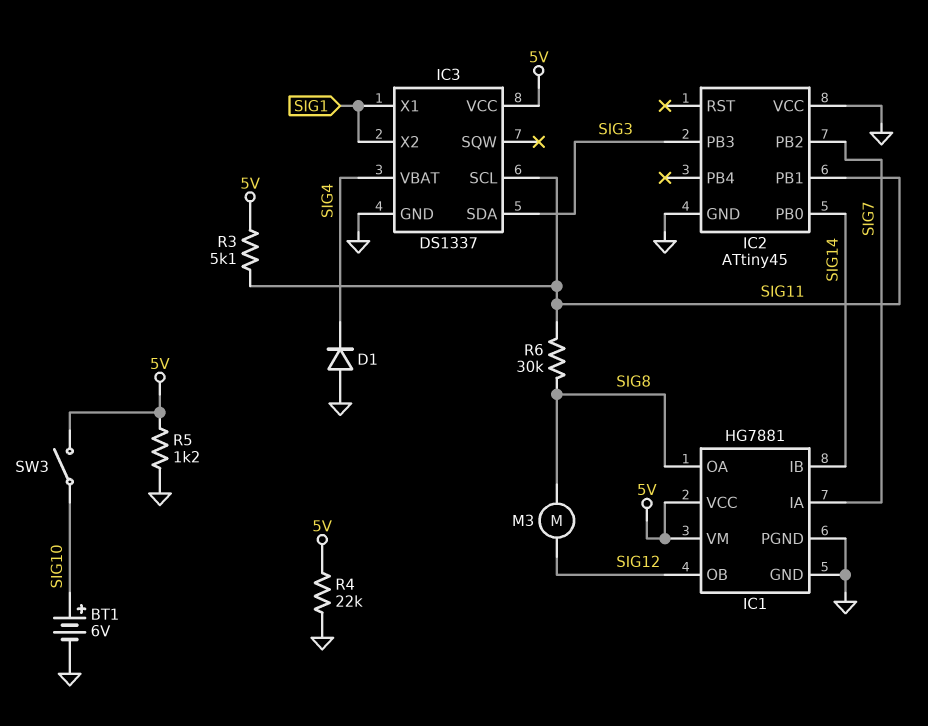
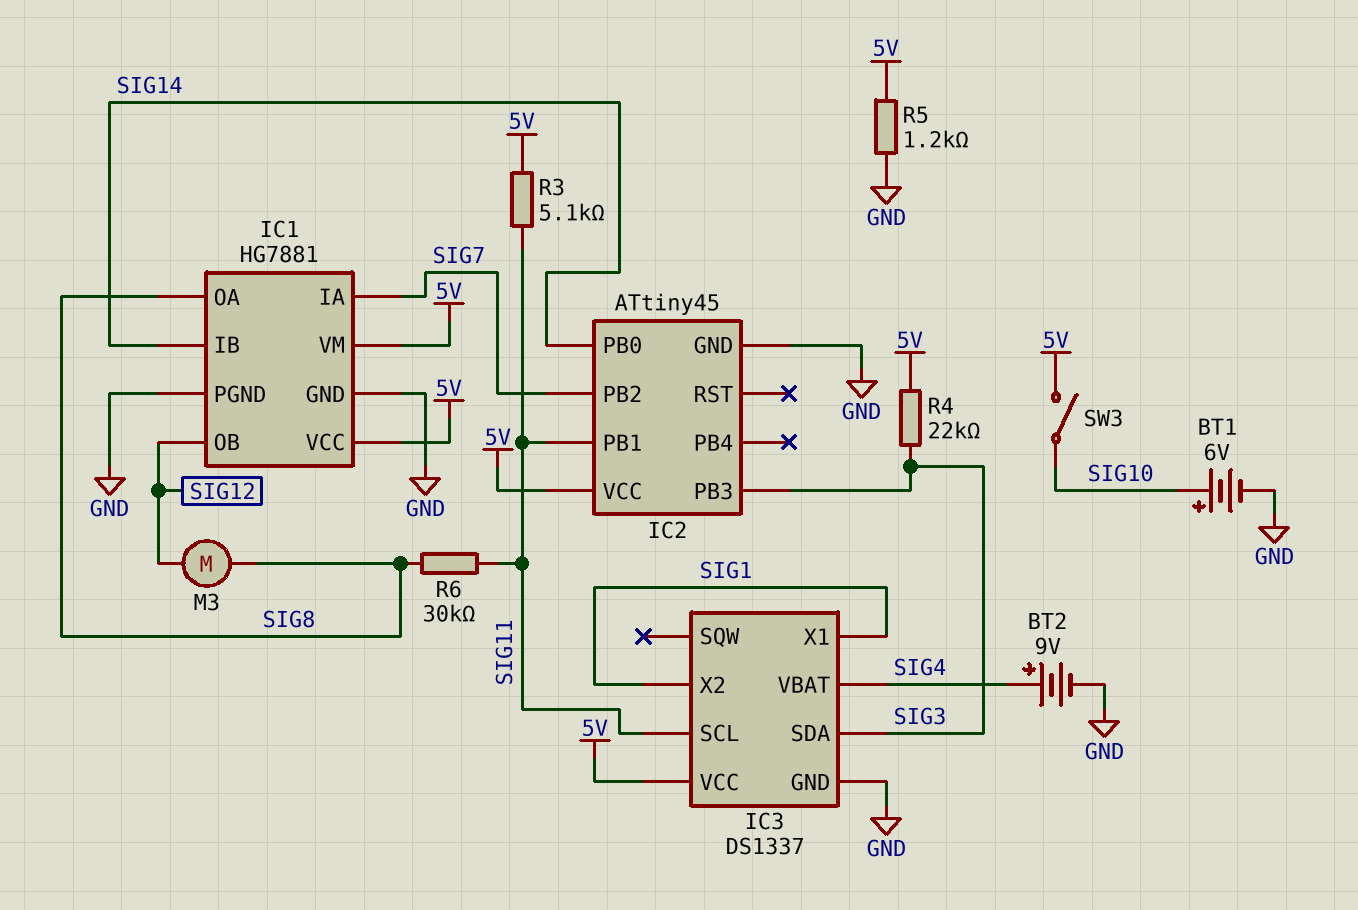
BT2: none -> 9V (plus SIG4, minus GND)
D1: diode (A GND, K SIG4) -> none
IC2 pin VCC: GND -> 5V
R4: 22k (5V, GND) -> 22k (5V, SIG3)

